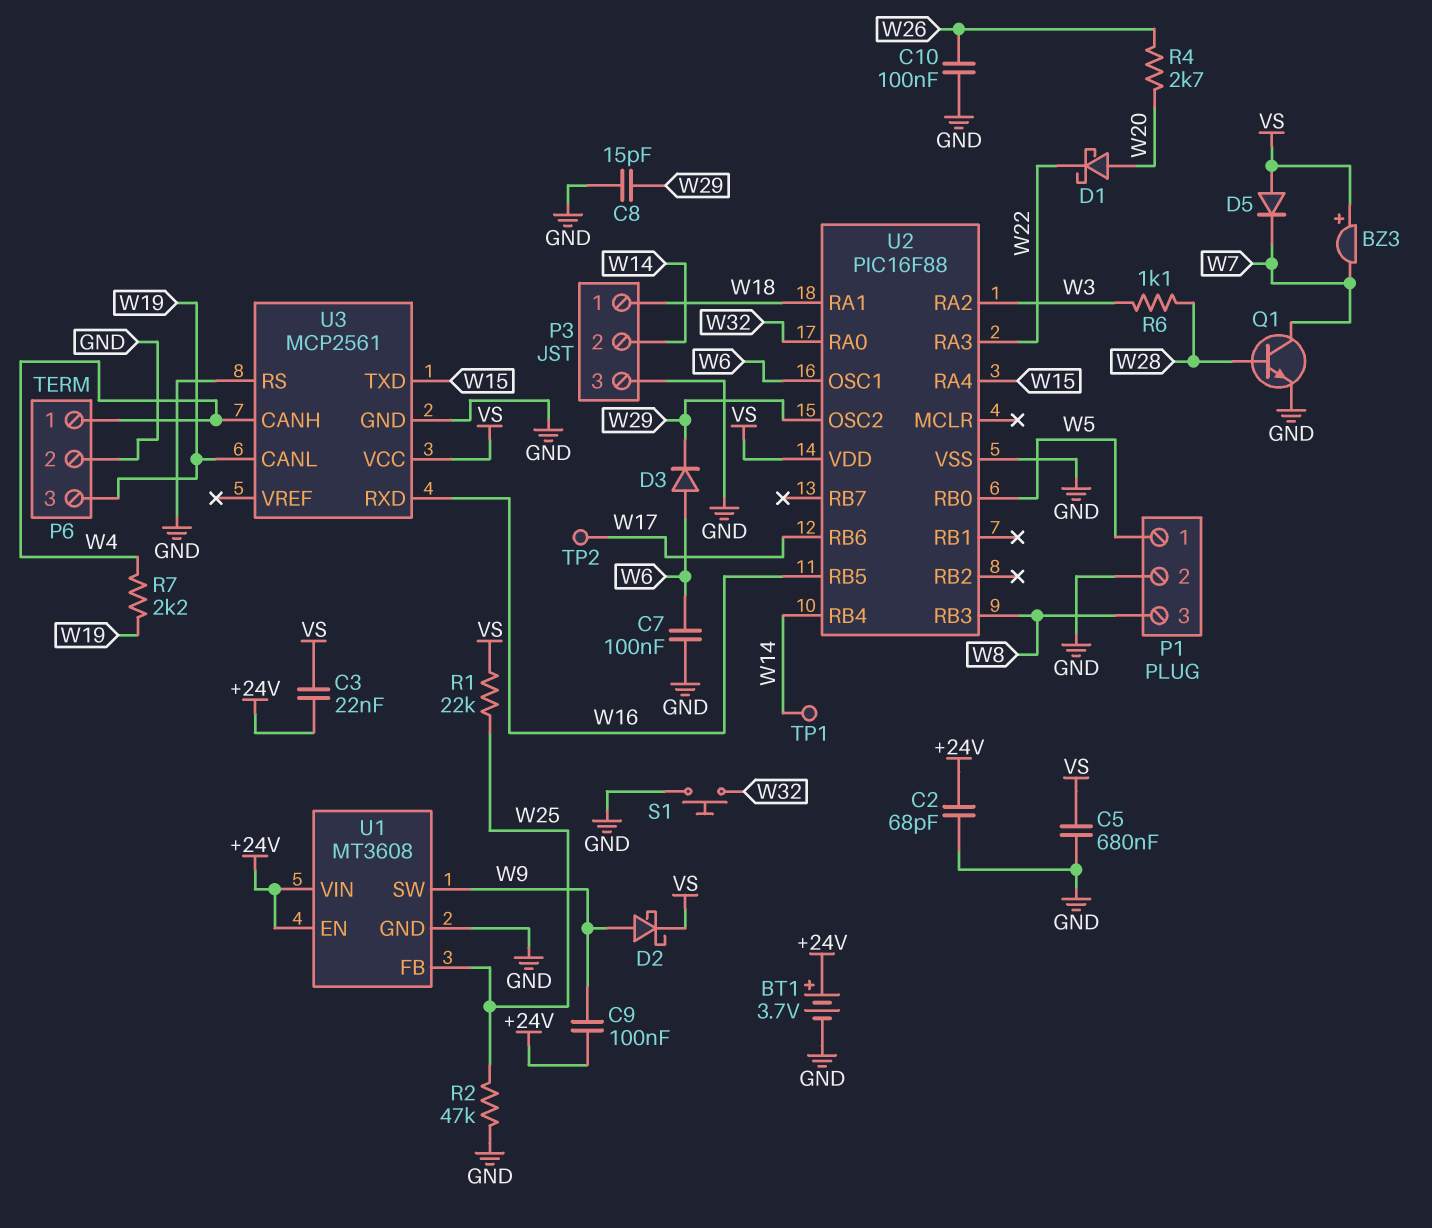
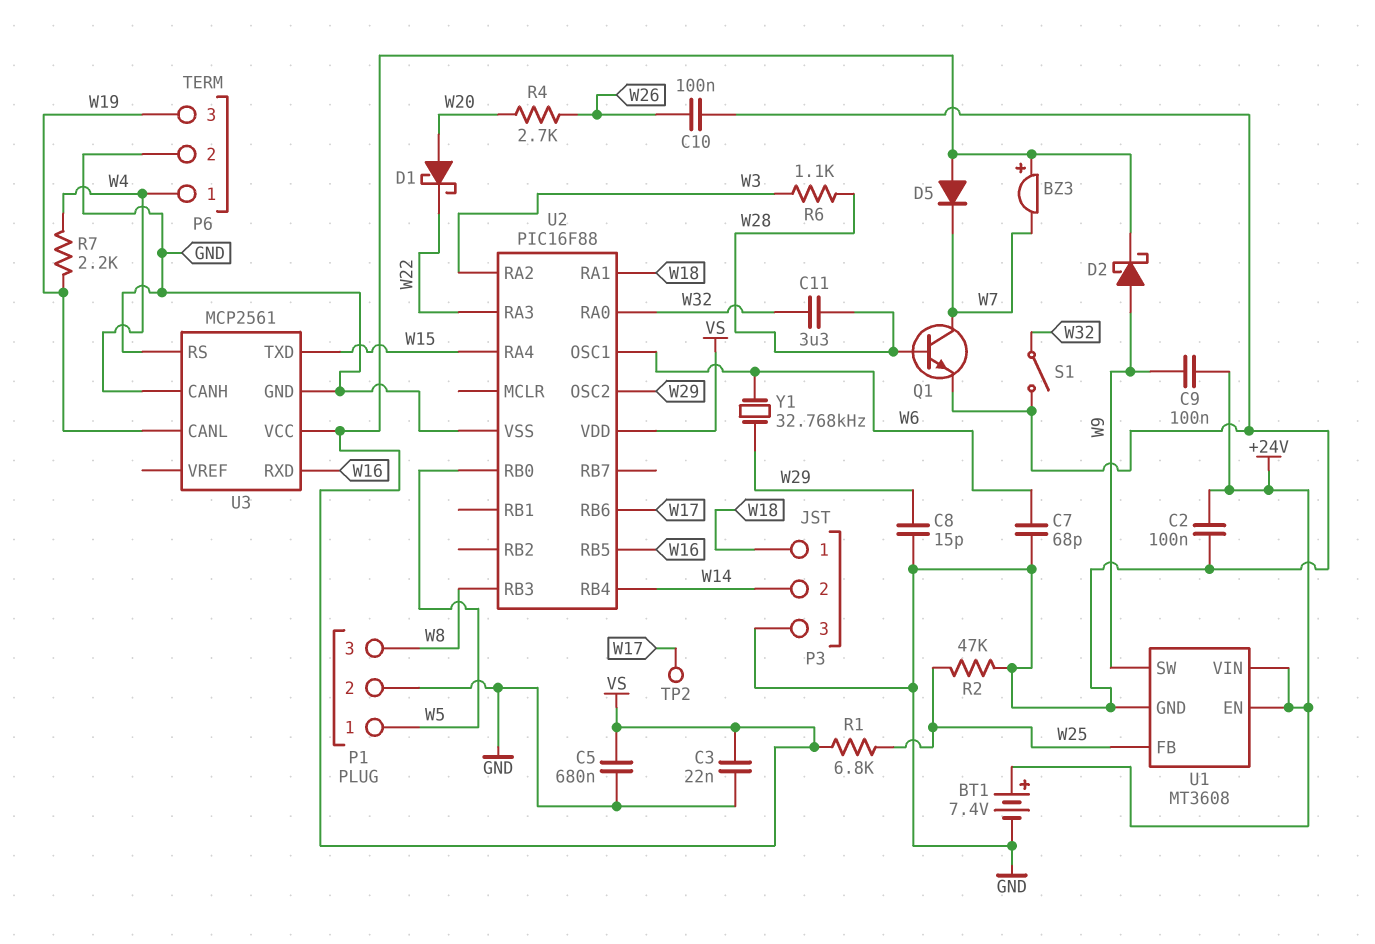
BT1: 3.7V (plus +24V, minus GND) -> 7.4V (plus +24V, minus GND)
C2: 68pF (+24V, GND) -> 100nF (+24V, GND)
C3: 22nF (+24V, VS) -> 22nF (GND, VS)
C7: 100nF (GND, W6) -> 68pF (GND, W6)
C11: none -> 3.3uF (W28, W32)
D3: diode (A W6, K W29) -> none
R1: 22k (VS, W25) -> 6.8k (VS, W25)
S1: button (GND, W32) -> switch (GND, W32)
TP1: test point (W14) -> none
Y1: none -> 32.768kHz (W6, W29)

